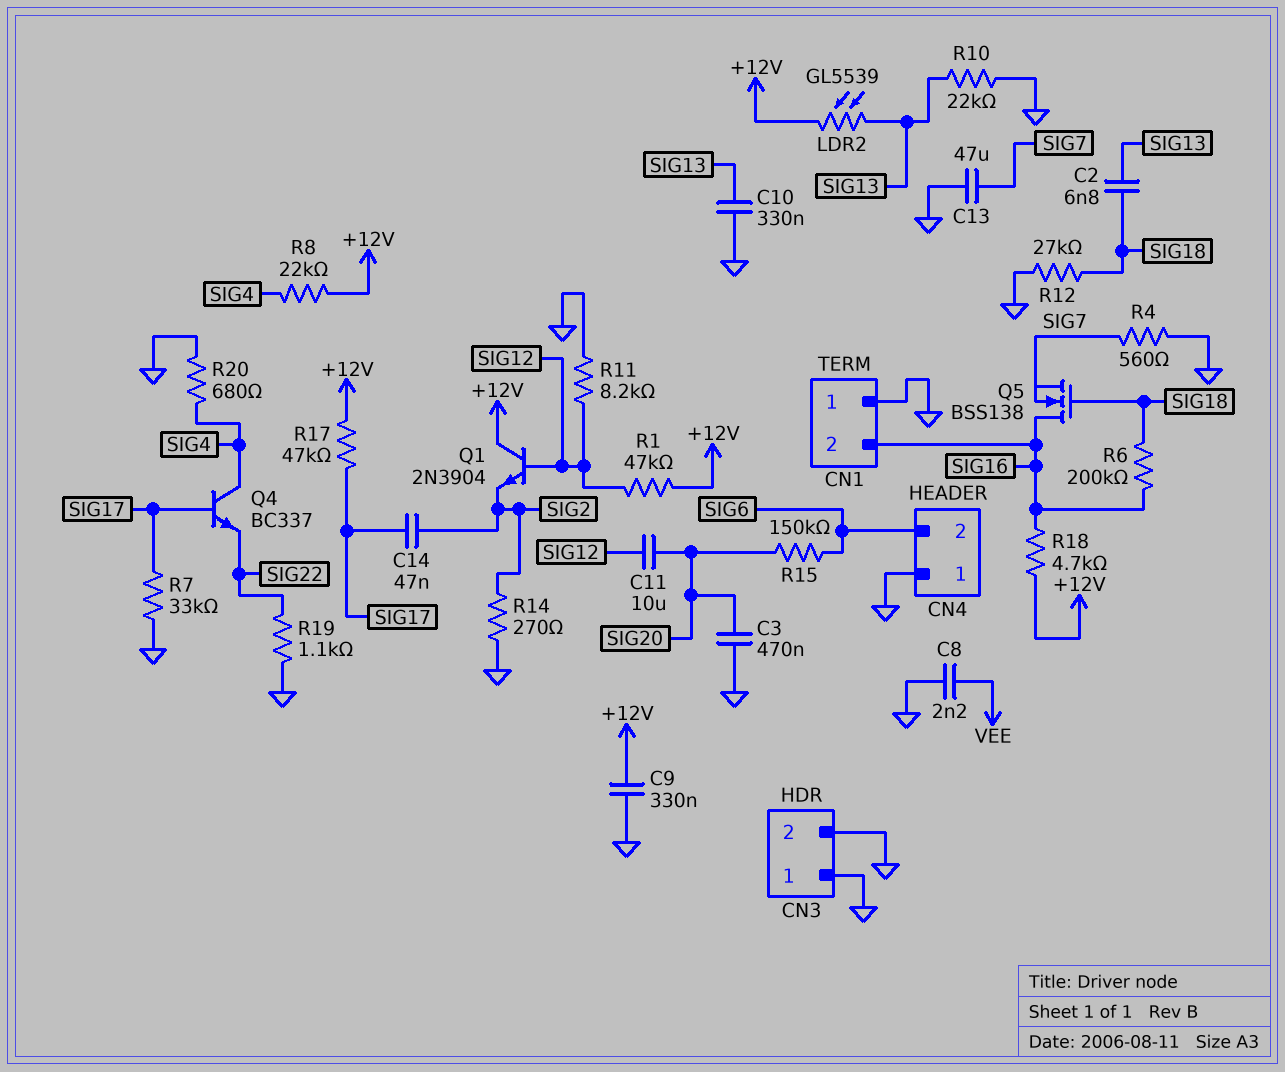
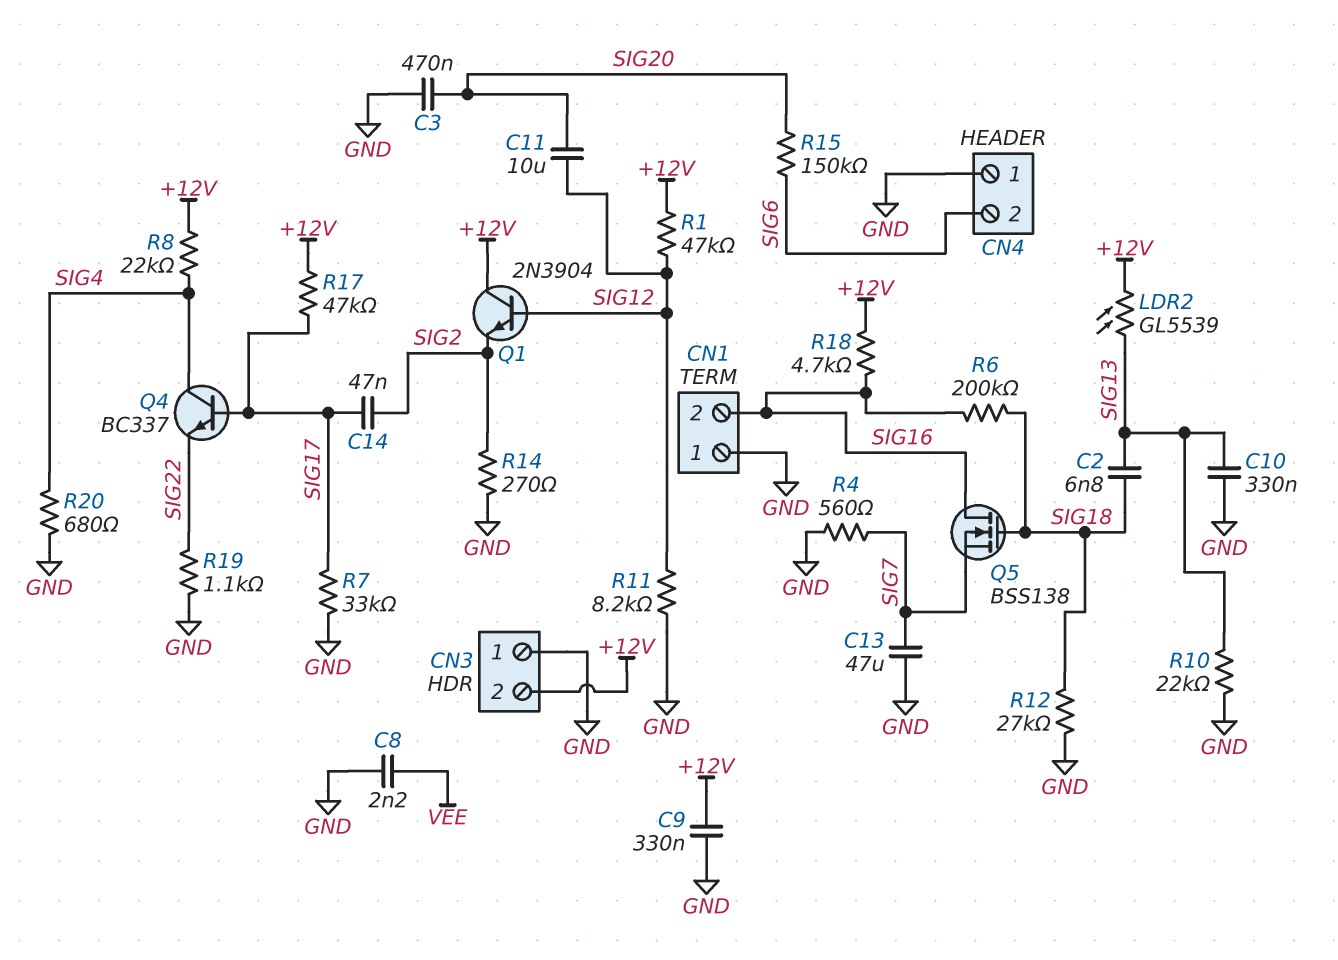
CN3 pin 2: GND -> +12V

